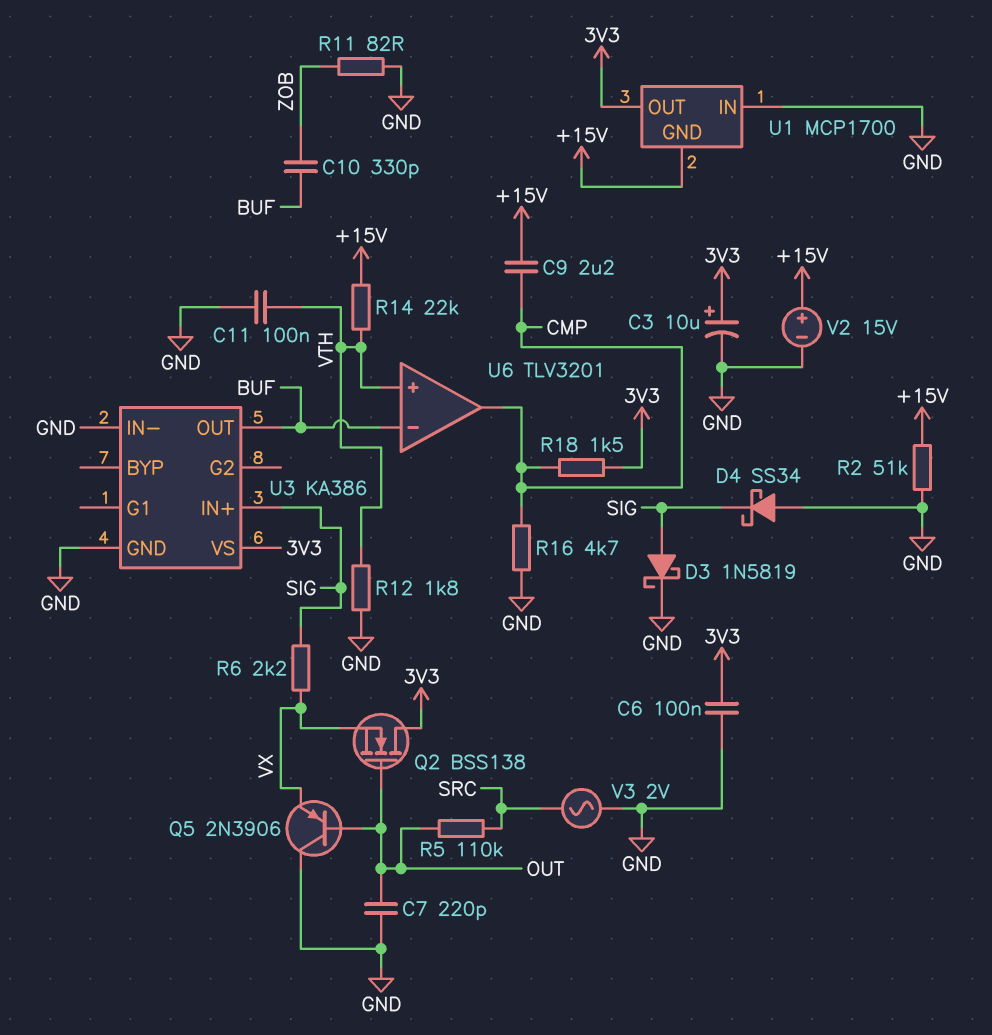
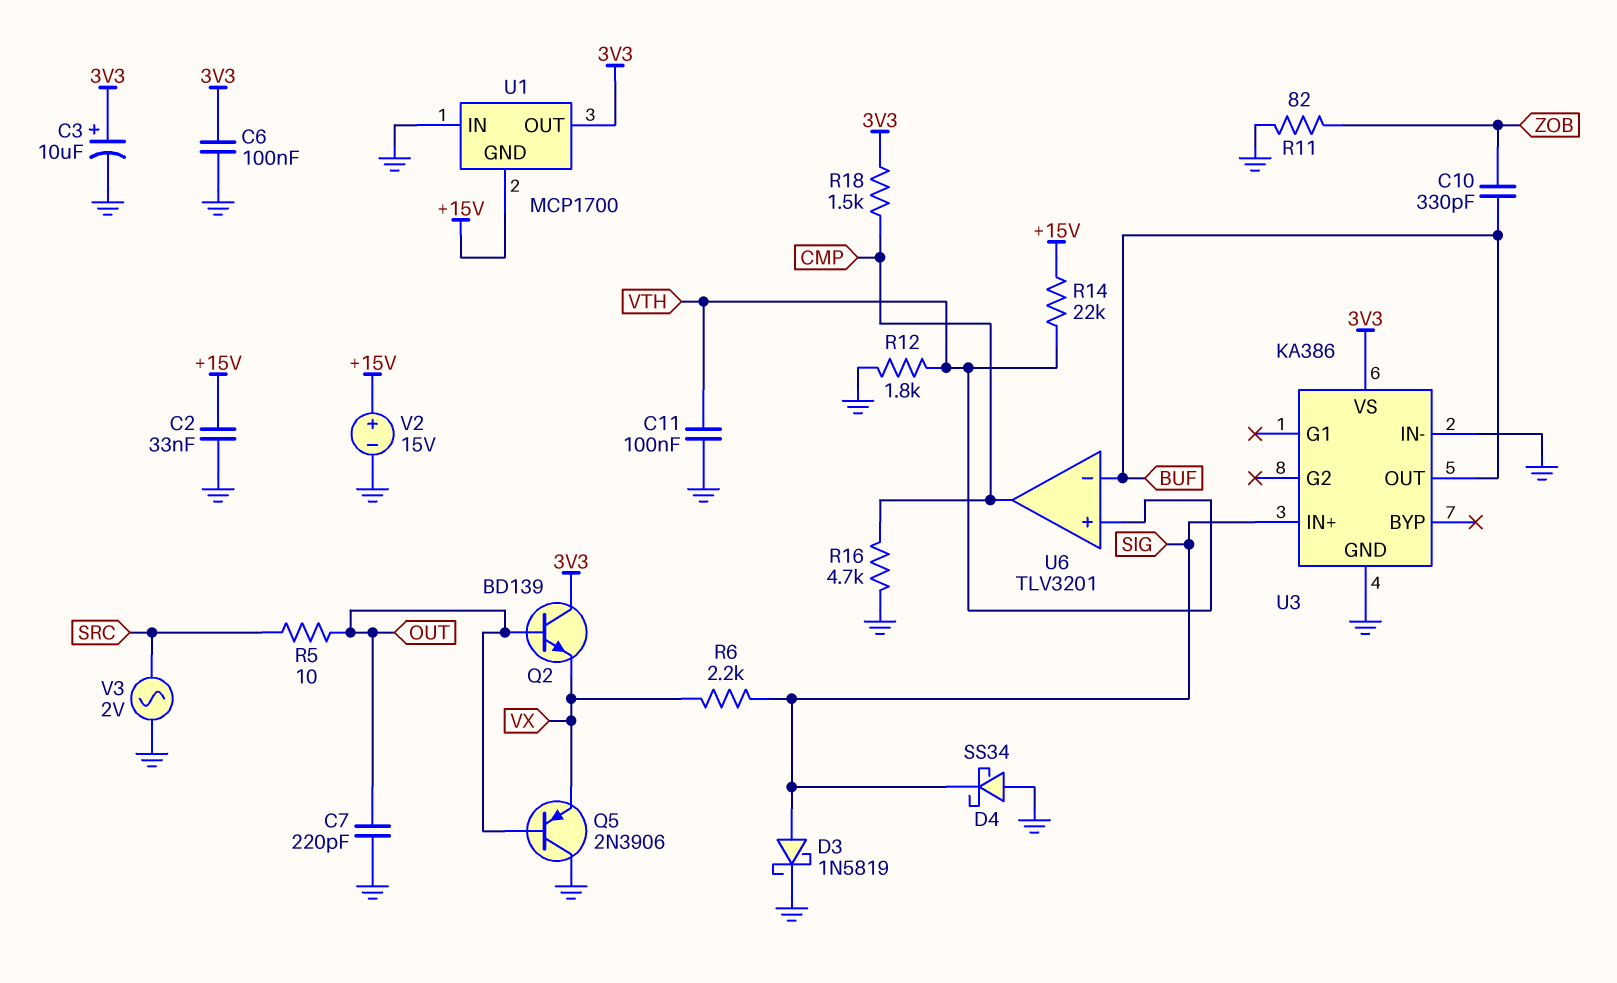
C2: none -> 33nF (+15V, GND)
C9: 2.2uF (+15V, CMP) -> none
Q2: NMOS BSS138 (G OUT, D 3V3, S VX) -> NPN BD139 (B OUT, C 3V3, E VX)
R2: 51k (+15V, GND) -> none
R5: 110k (OUT, SRC) -> 10 (OUT, SRC)

